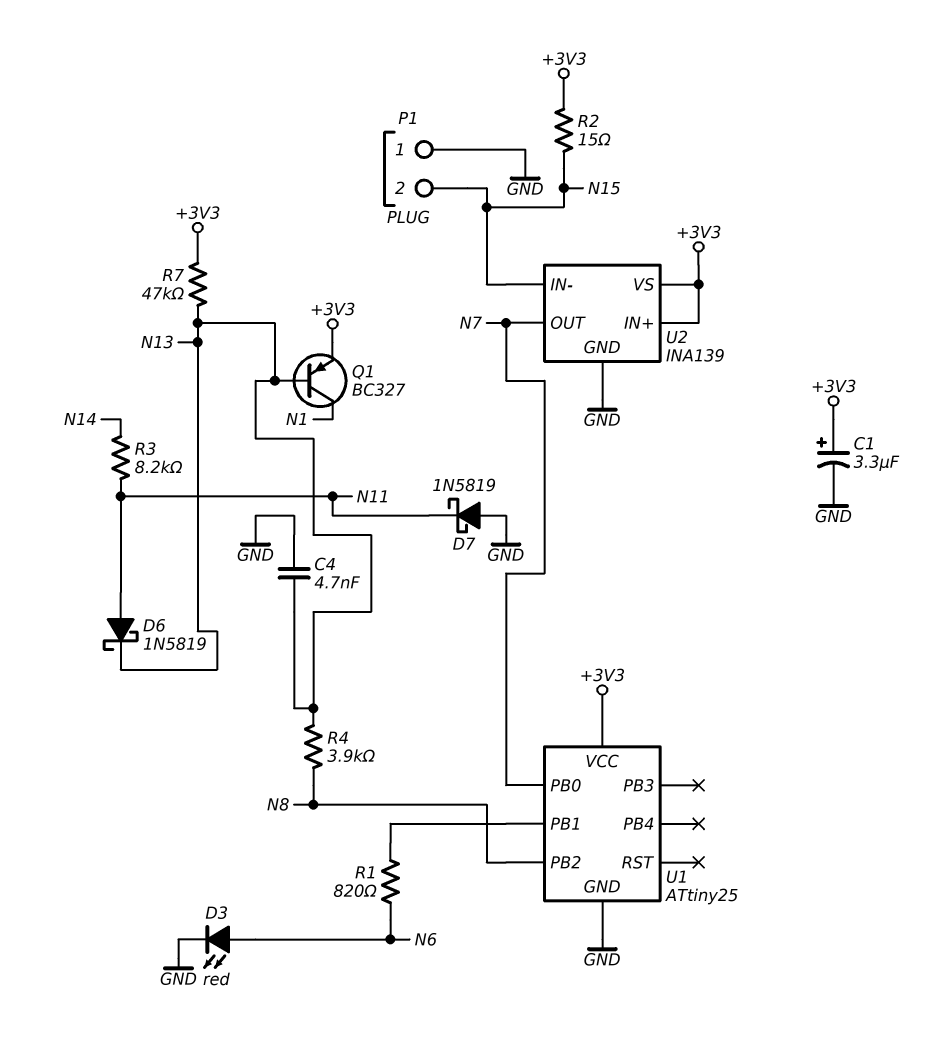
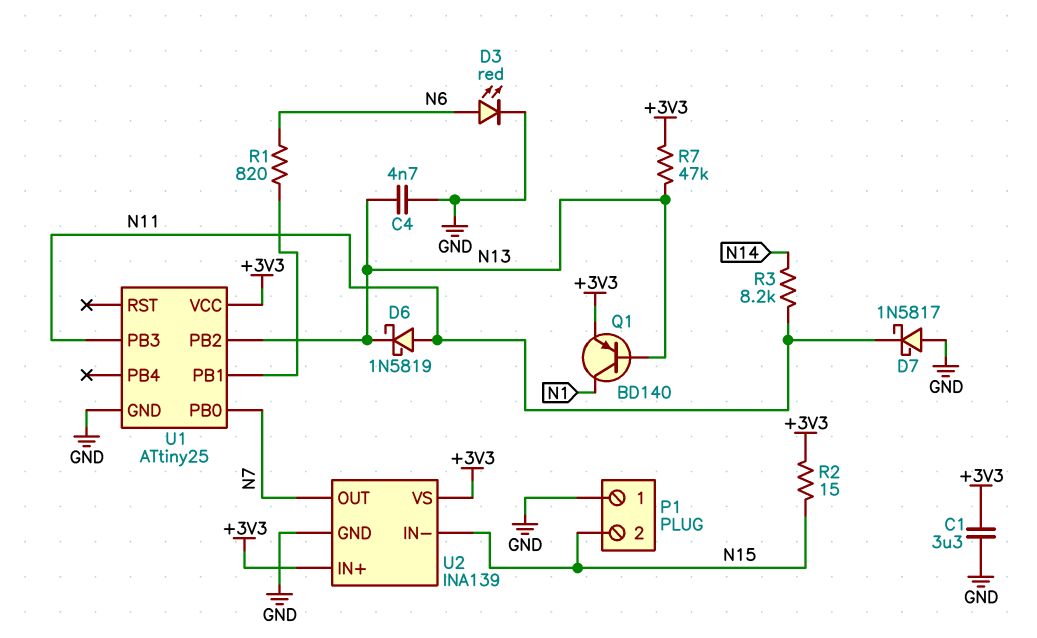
C1: 3.3uF (plus +3V3, minus GND) -> 3.3uF (+3V3, GND)
D7: schottky 1N5819 (A GND, K N11) -> schottky 1N5817 (A GND, K N11)
Q1: PNP BC327 (B N13, C N1, E +3V3) -> PNP BD140 (B N13, C N1, E +3V3)
R4: 3.9k (N8, N13) -> none
U1 pin PB2: N8 -> N13
U1 pin PB3: none -> N11

